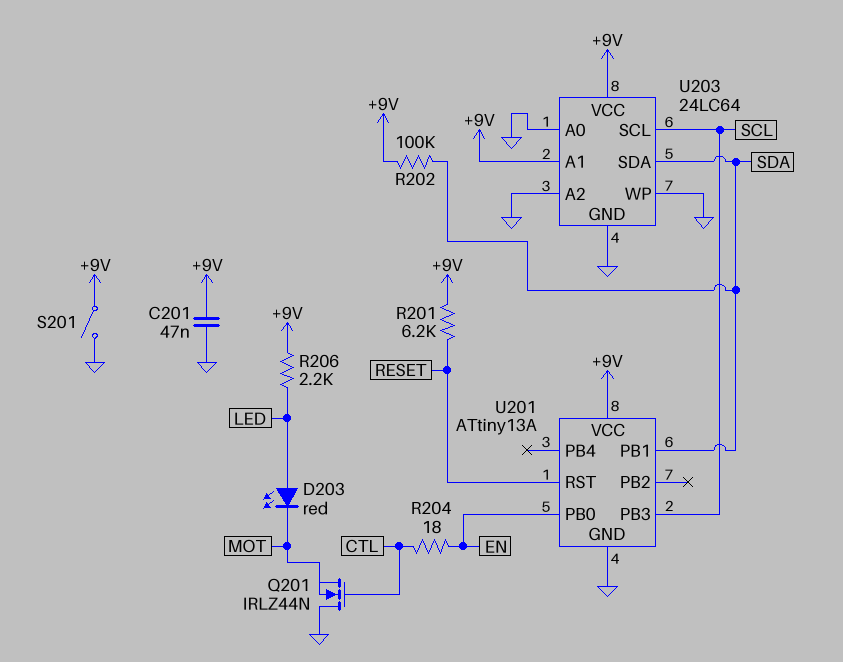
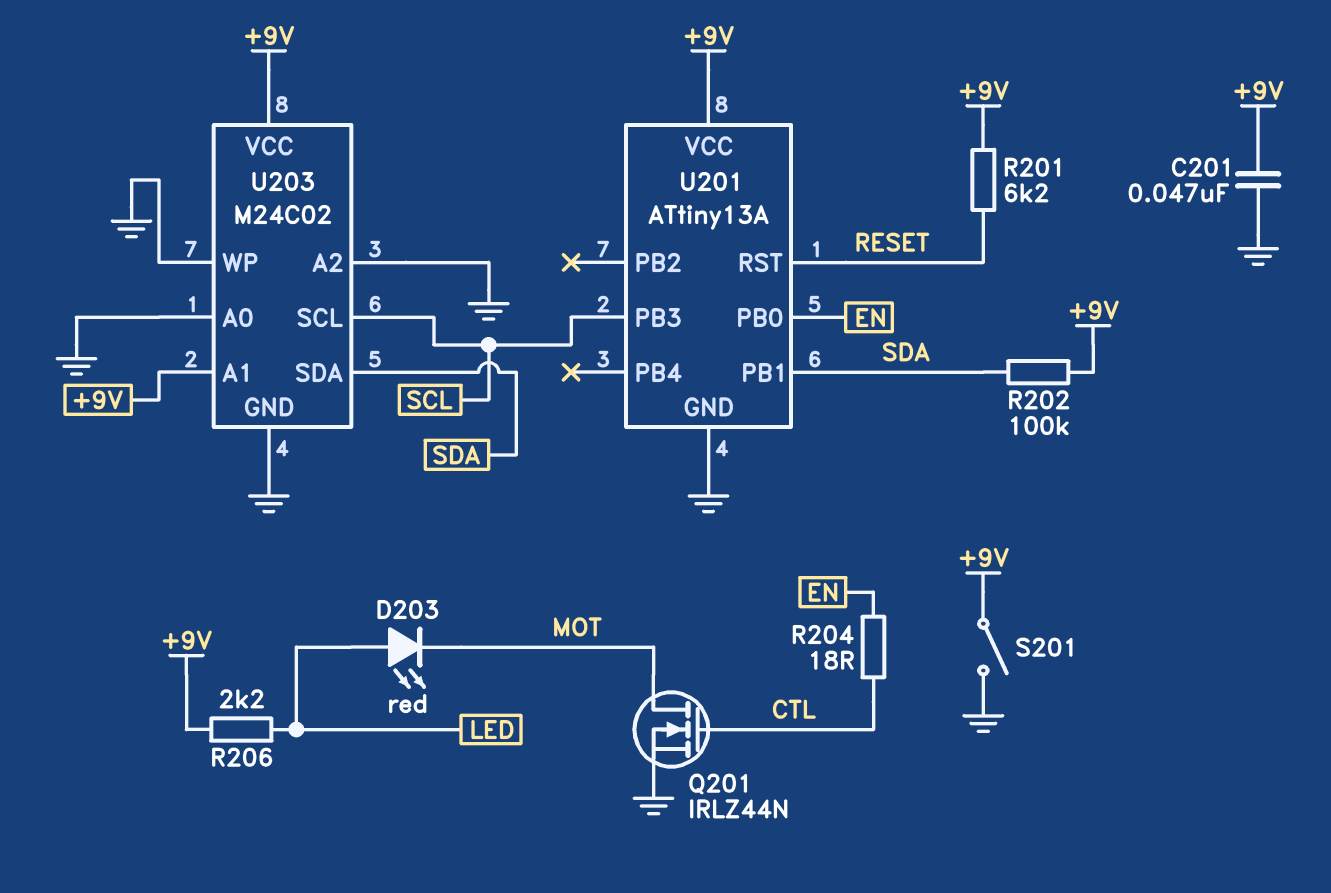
Q201: NMOS IRLZ44N (G CTL, D GND, S MOT) -> NMOS IRLZ44N (G CTL, D MOT, S GND)
U203: 24LC64 -> M24C02

